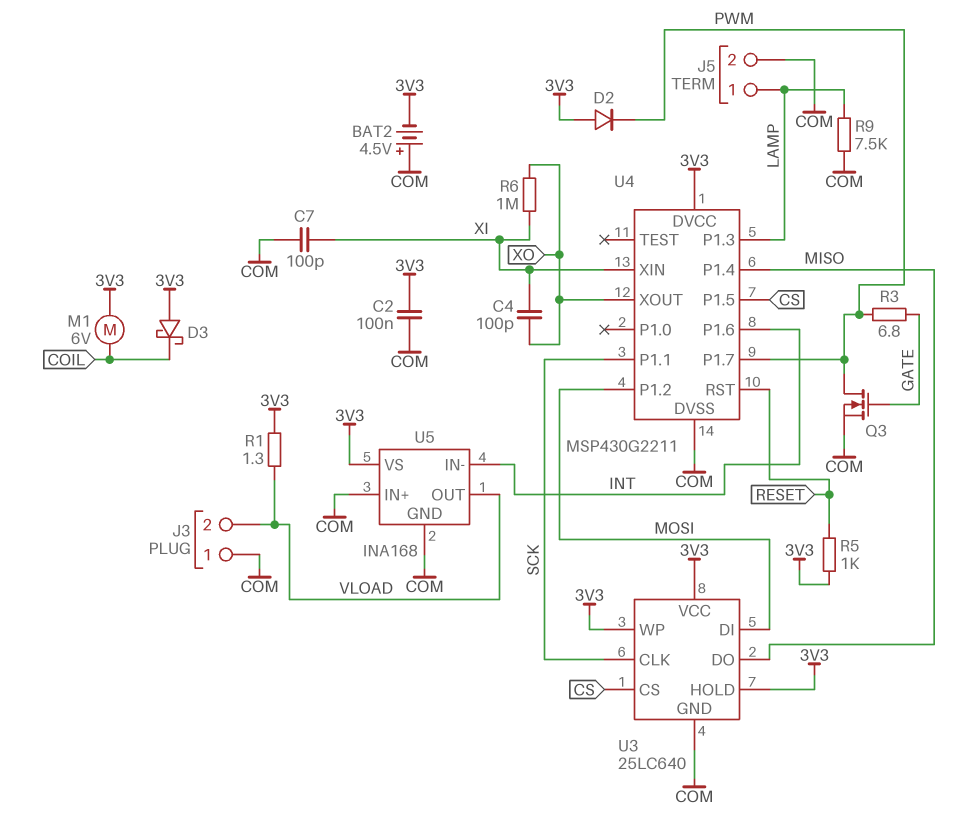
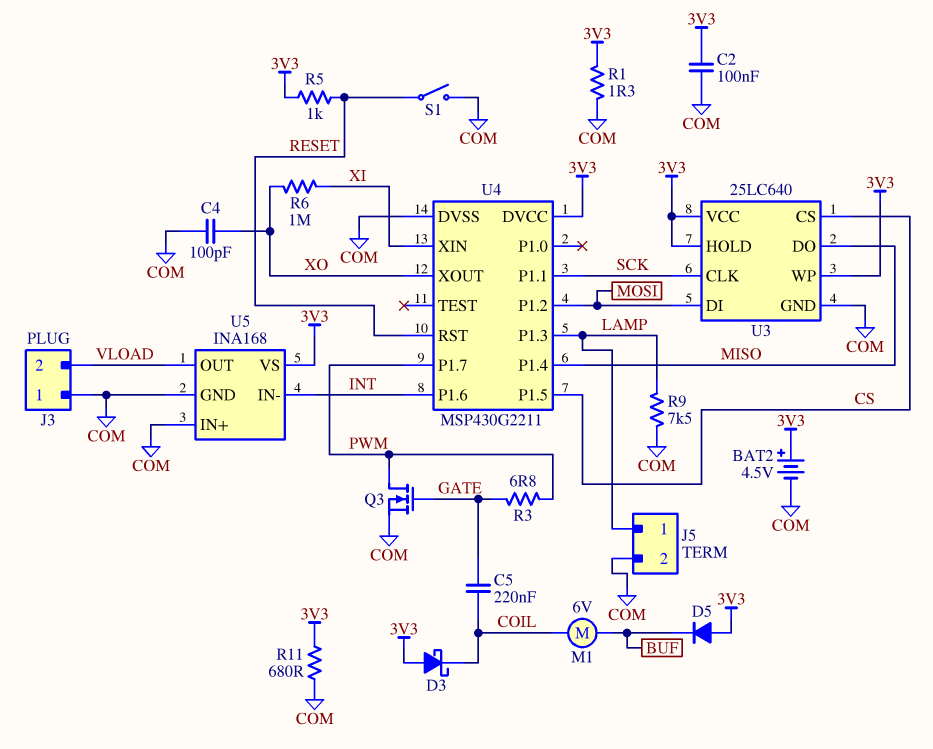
BAT2: 4.5V (plus COM, minus 3V3) -> 4.5V (plus 3V3, minus COM)
C4: 100pF (XI, XO) -> 100pF (COM, XO)
C5: none -> 220nF (COIL, GATE)
C7: 100pF (COM, XI) -> none
D2: diode (A 3V3, K PWM) -> none
D5: none -> diode (A 3V3, K BUF)
M1: motor 6V (3V3, COIL) -> motor 6V (BUF, COIL)
R1: 1.3 (3V3, VLOAD) -> 1.3 (3V3, COM)
R11: none -> 680 (3V3, COM)
S1: none -> switch (COM, RESET)

